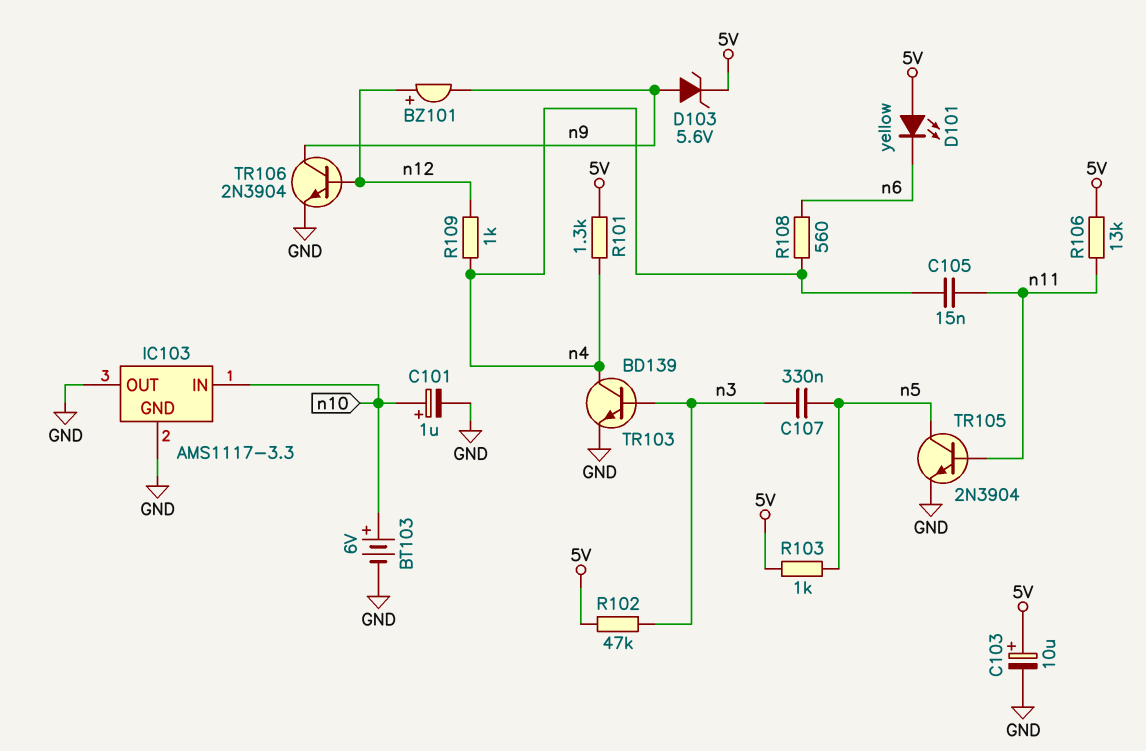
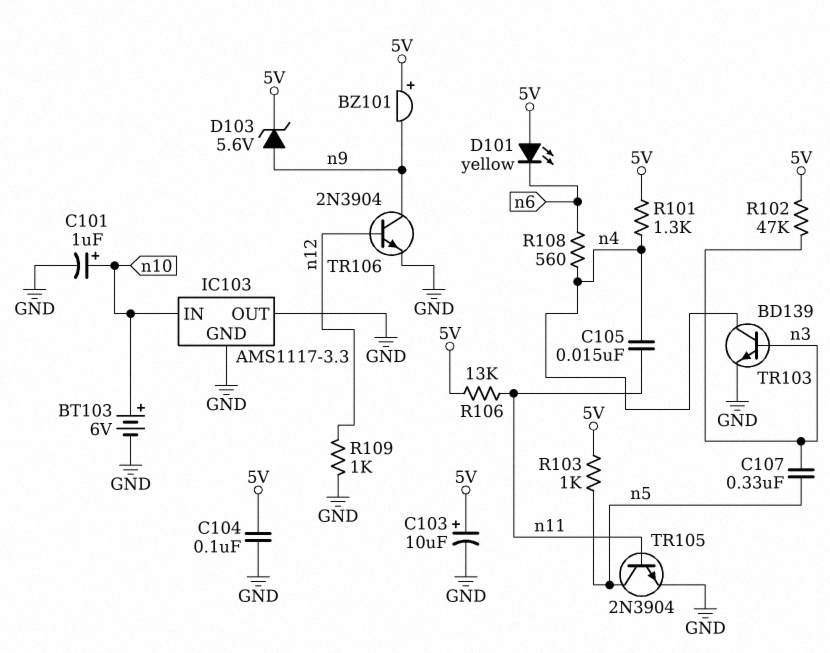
BZ101: buzzer (plus n12, minus n9) -> buzzer (plus 5V, minus n9)
C104: none -> 100nF (5V, GND)
R109: 1k (n4, n12) -> 1k (GND, n12)

